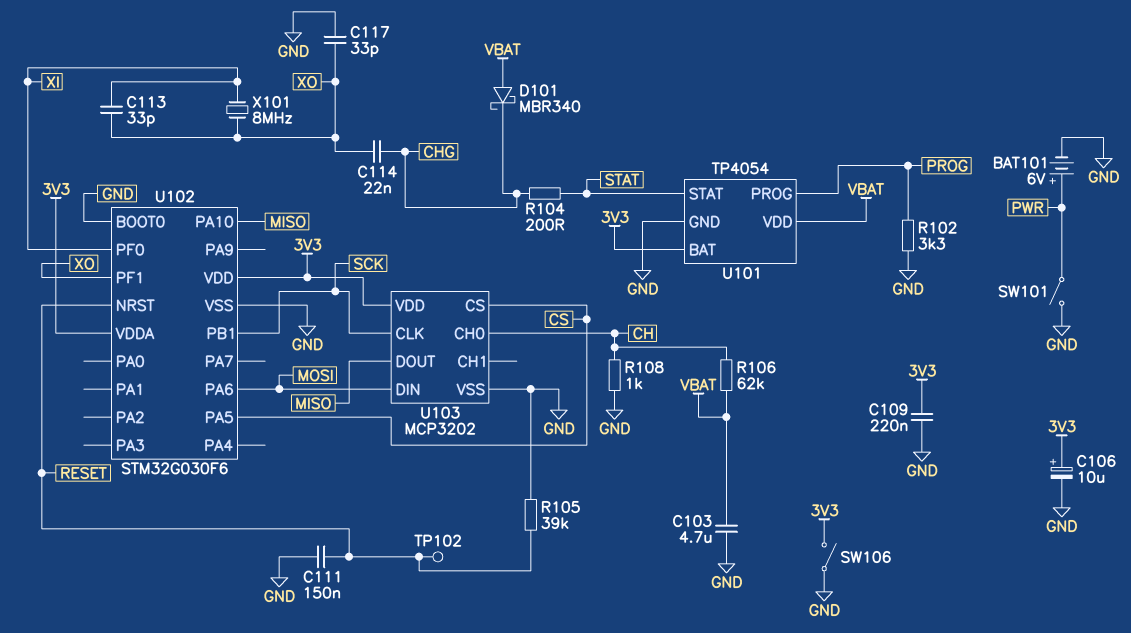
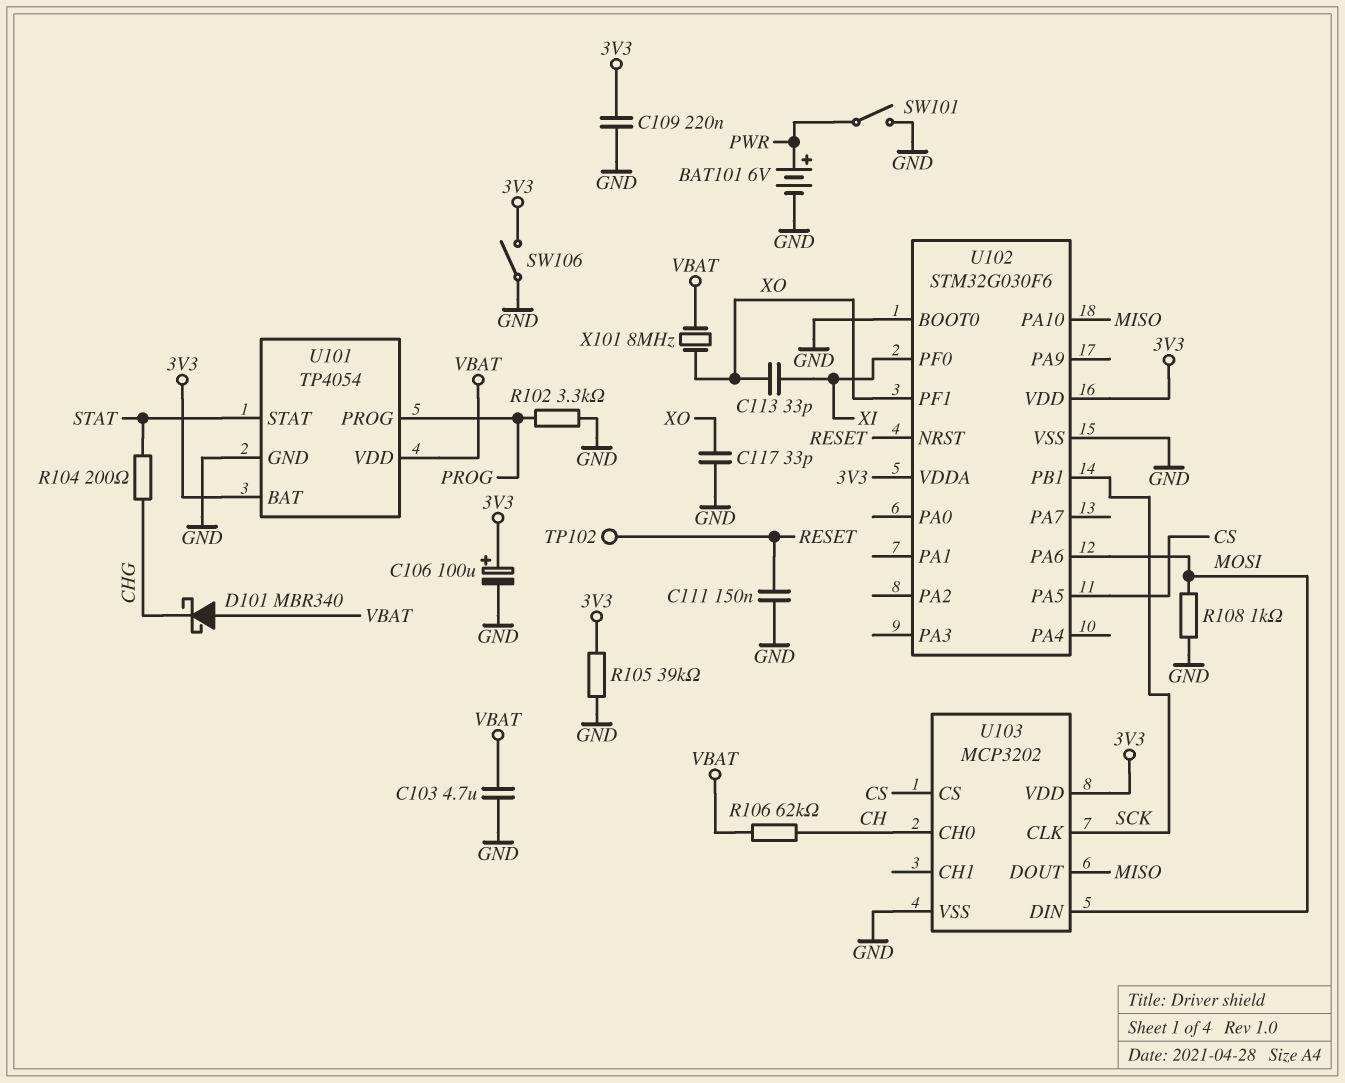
C106: 10uF (plus 3V3, minus GND) -> 100uF (plus 3V3, minus GND)
C114: 22nF (CHG, XO) -> none
R105: 39k (GND, RESET) -> 39k (3V3, GND)
R108: 1k (CH, GND) -> 1k (GND, MOSI)
X101: 8MHz (XI, XO) -> 8MHz (VBAT, XO)

